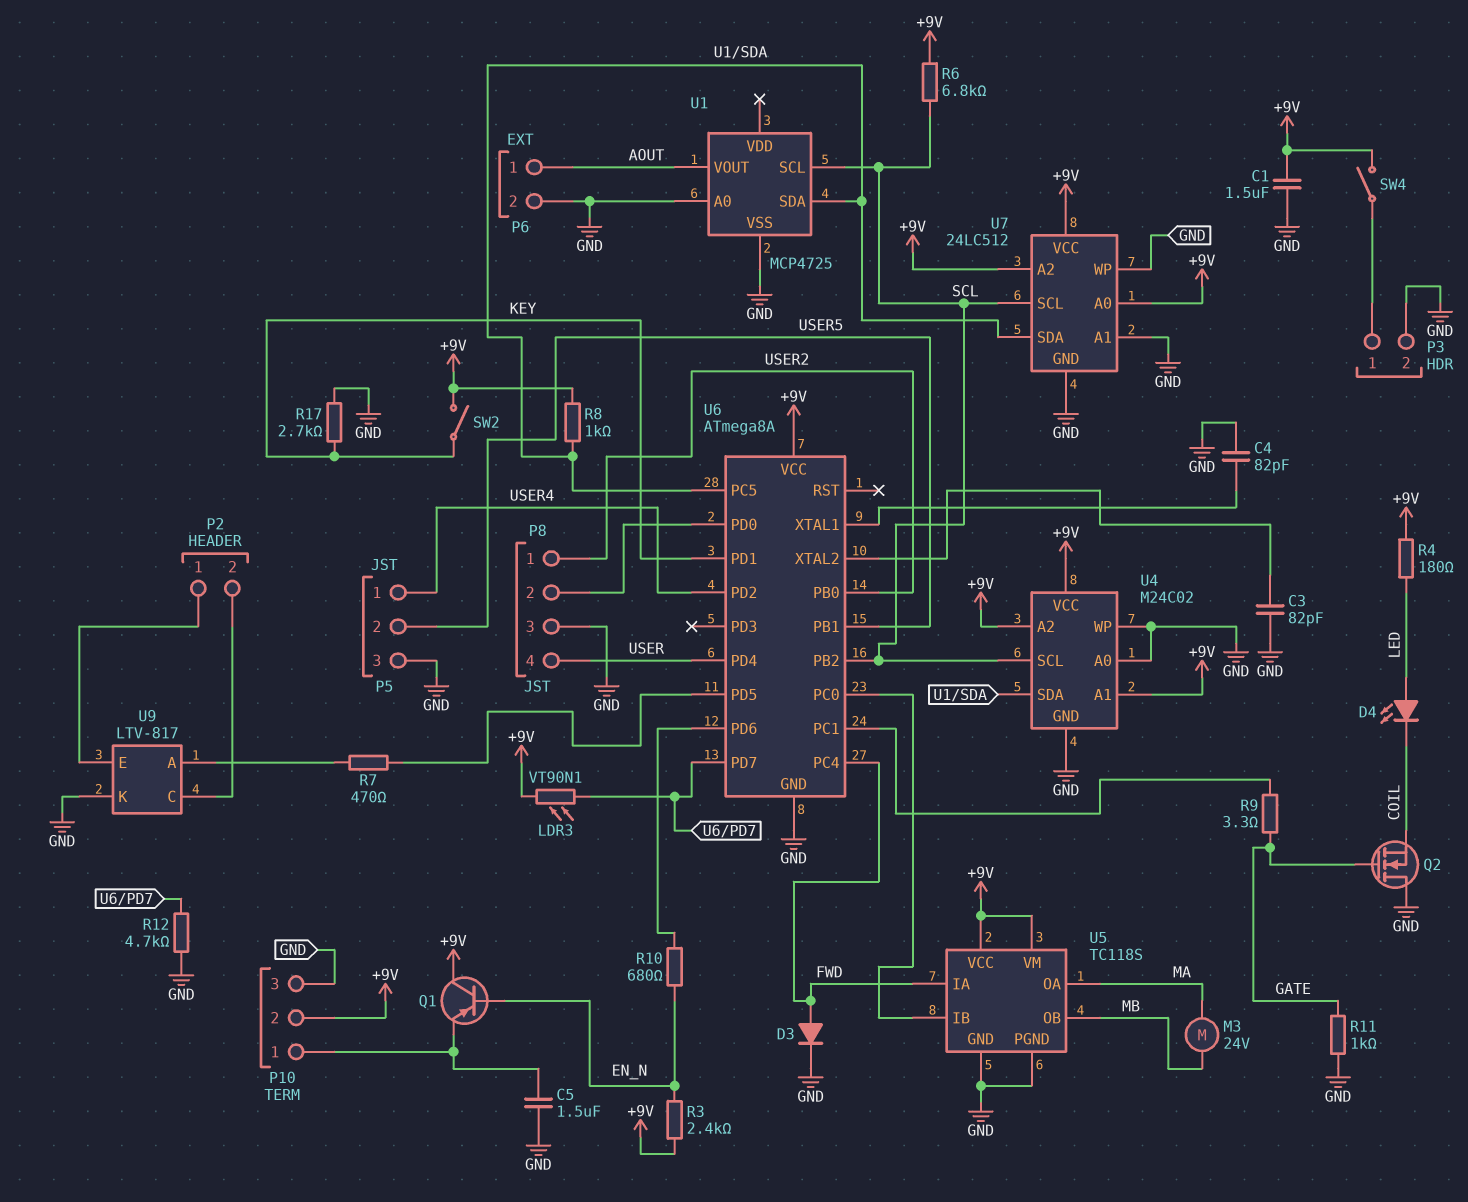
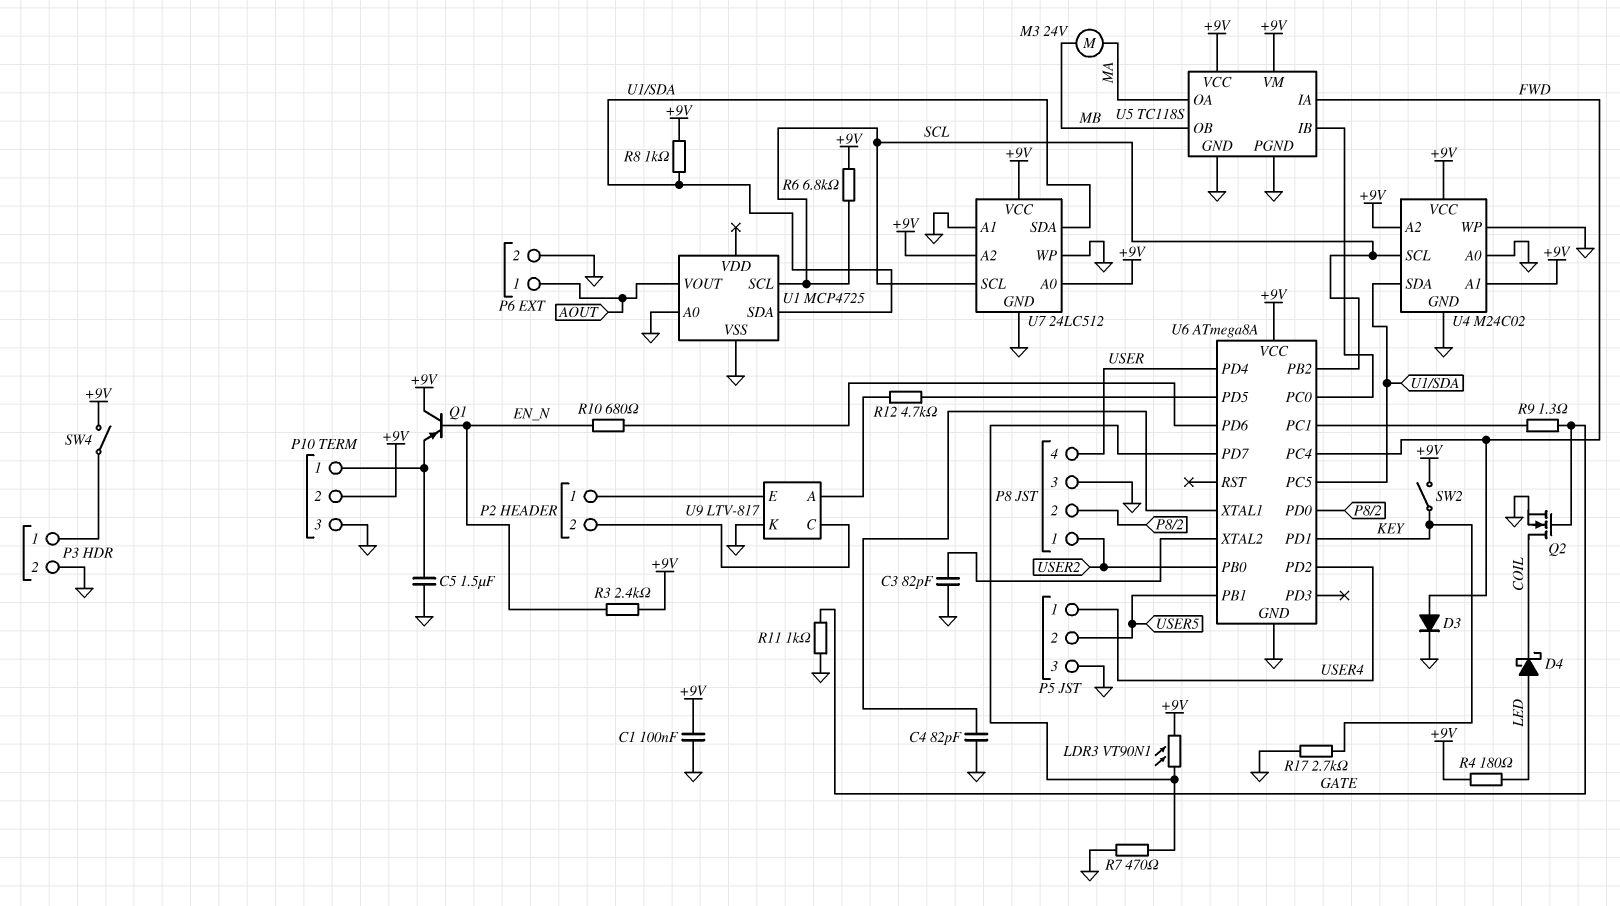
C1: 1.5uF (+9V, GND) -> 100nF (+9V, GND)
D4: LED (A LED, K COIL) -> schottky (A LED, K COIL)
Q2: NMOS (G GATE, D GND, S COIL) -> NMOS (G GATE, D COIL, S GND)
R7: 470 (U6/PD5, U9/A) -> 470 (GND, U6/PD7)
R9: 3.3 (GATE, U6/PC1) -> 1.3 (GATE, U6/PC1)
R12: 4.7k (GND, U6/PD7) -> 4.7k (U6/PD5, U9/A)

